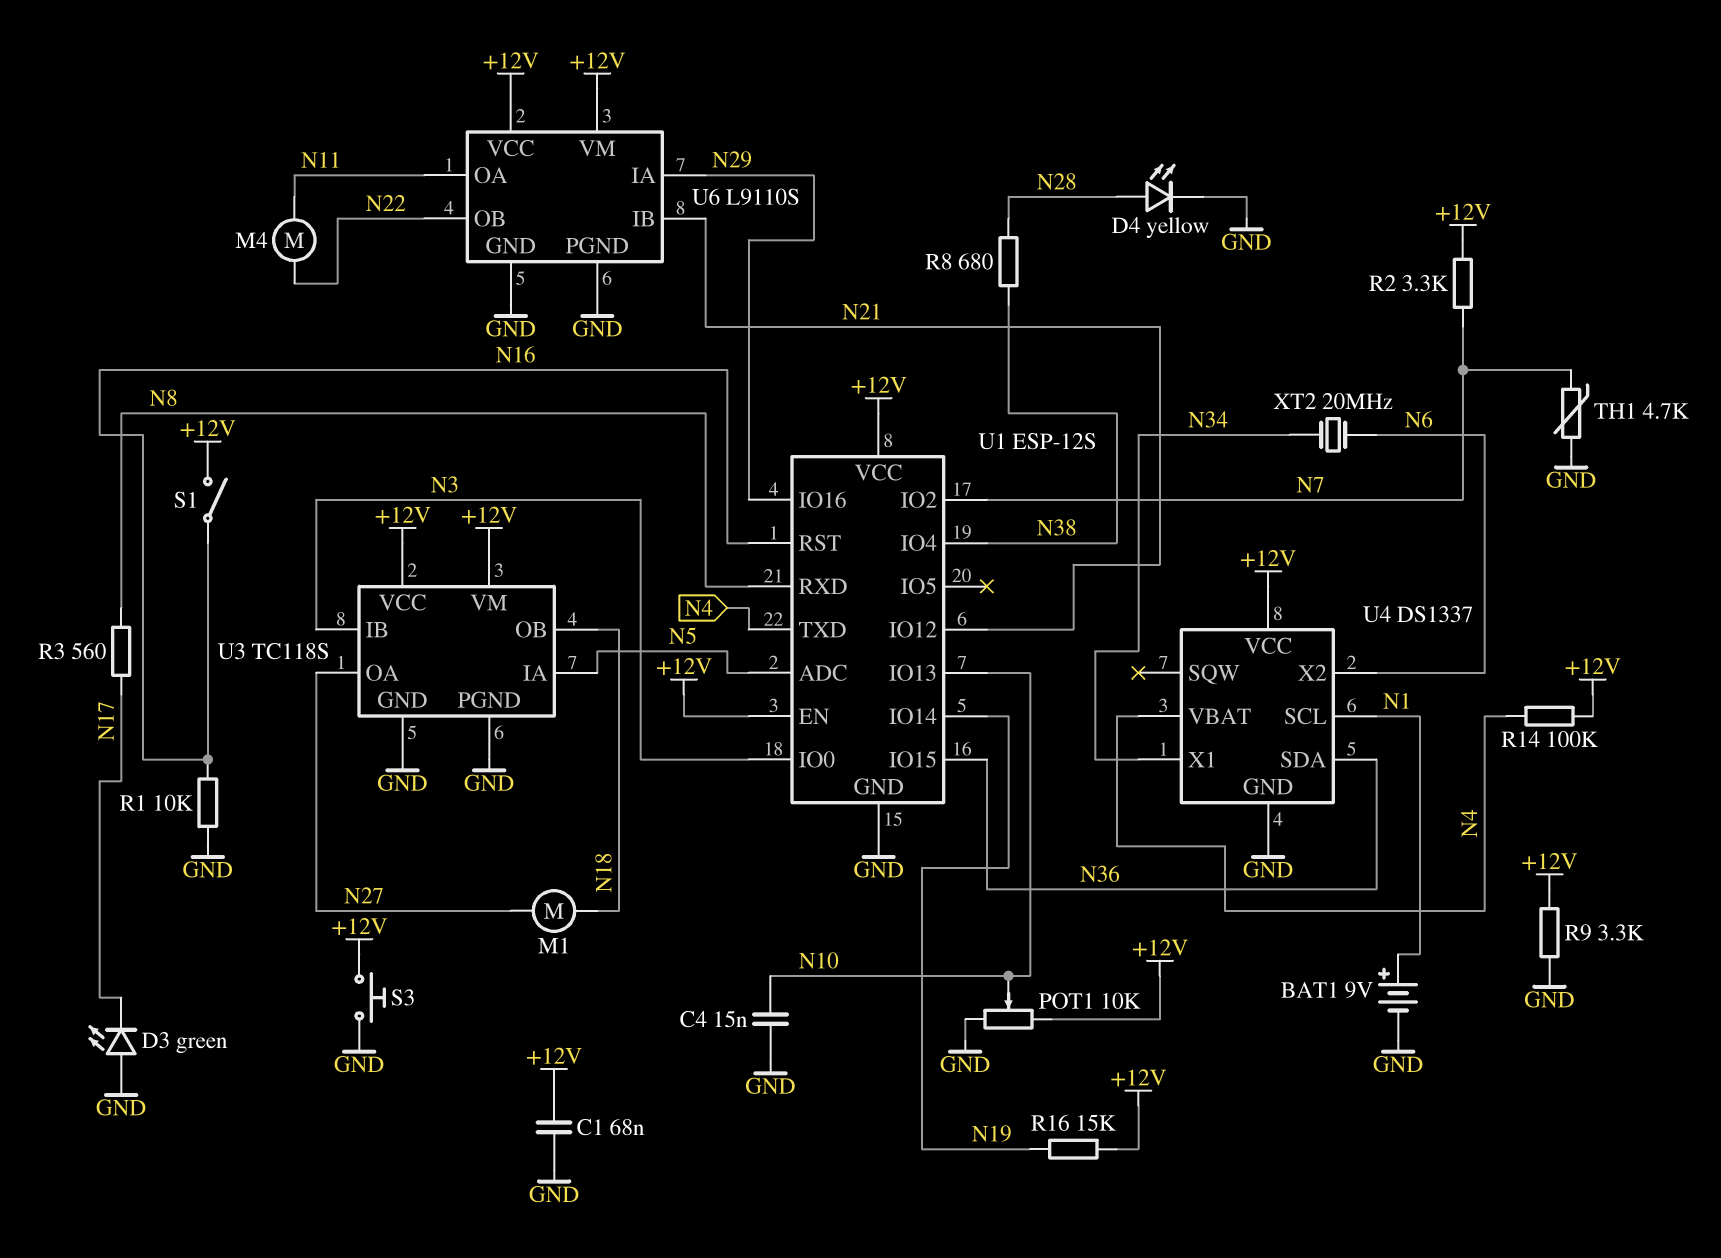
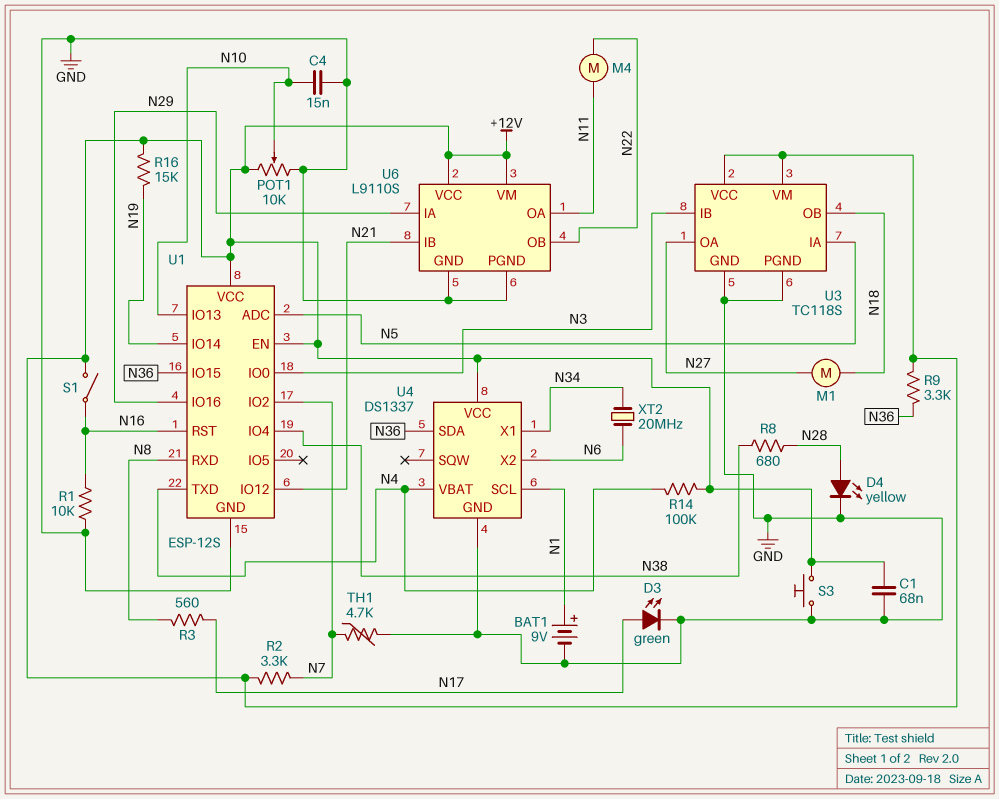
D3: LED green (A GND, K N17) -> LED green (A N17, K GND)
R9: 3.3k (+12V, GND) -> 3.3k (+12V, N36)

